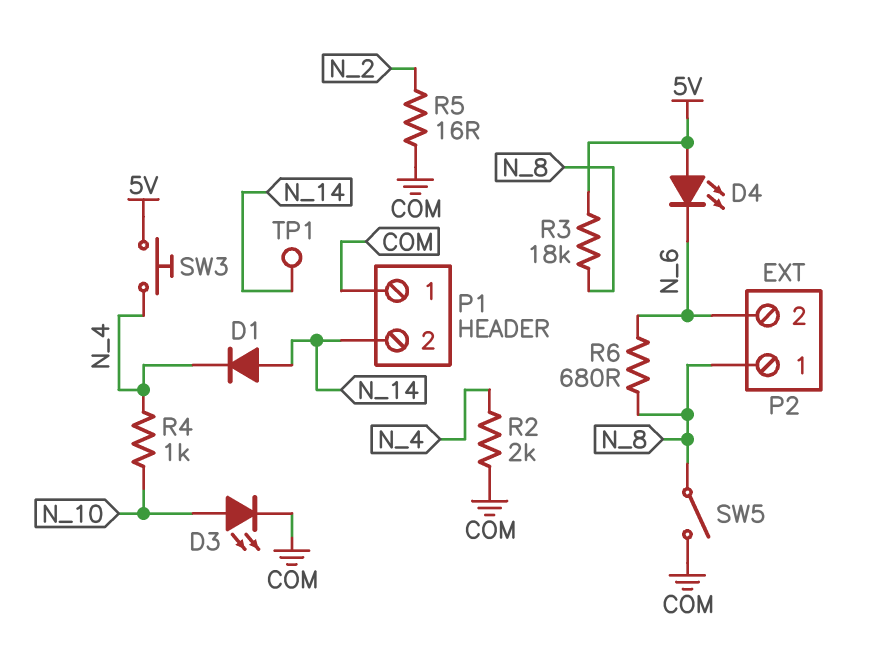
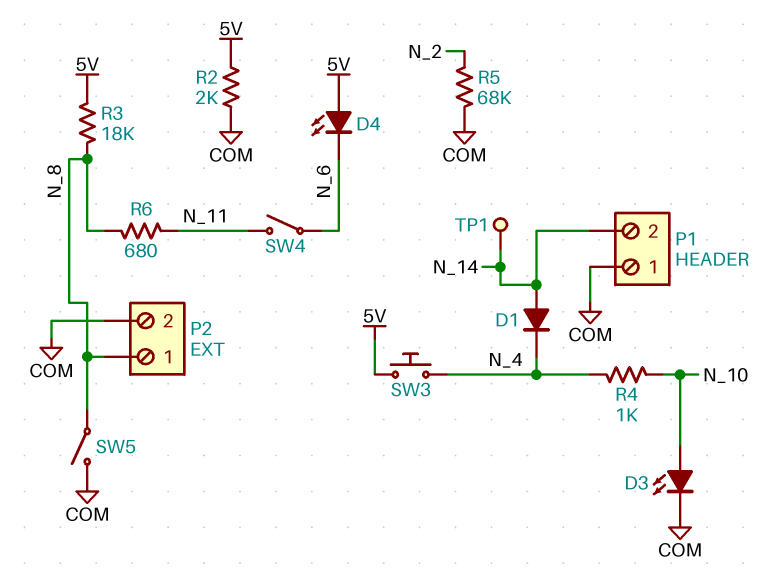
P2 pin 2: N_6 -> COM
R2: 2k (COM, N_4) -> 2k (5V, COM)
R5: 16 (COM, N_2) -> 68k (COM, N_2)
R6: 680 (N_6, N_8) -> 680 (N_8, N_11)
SW4: none -> switch (N_6, N_11)

